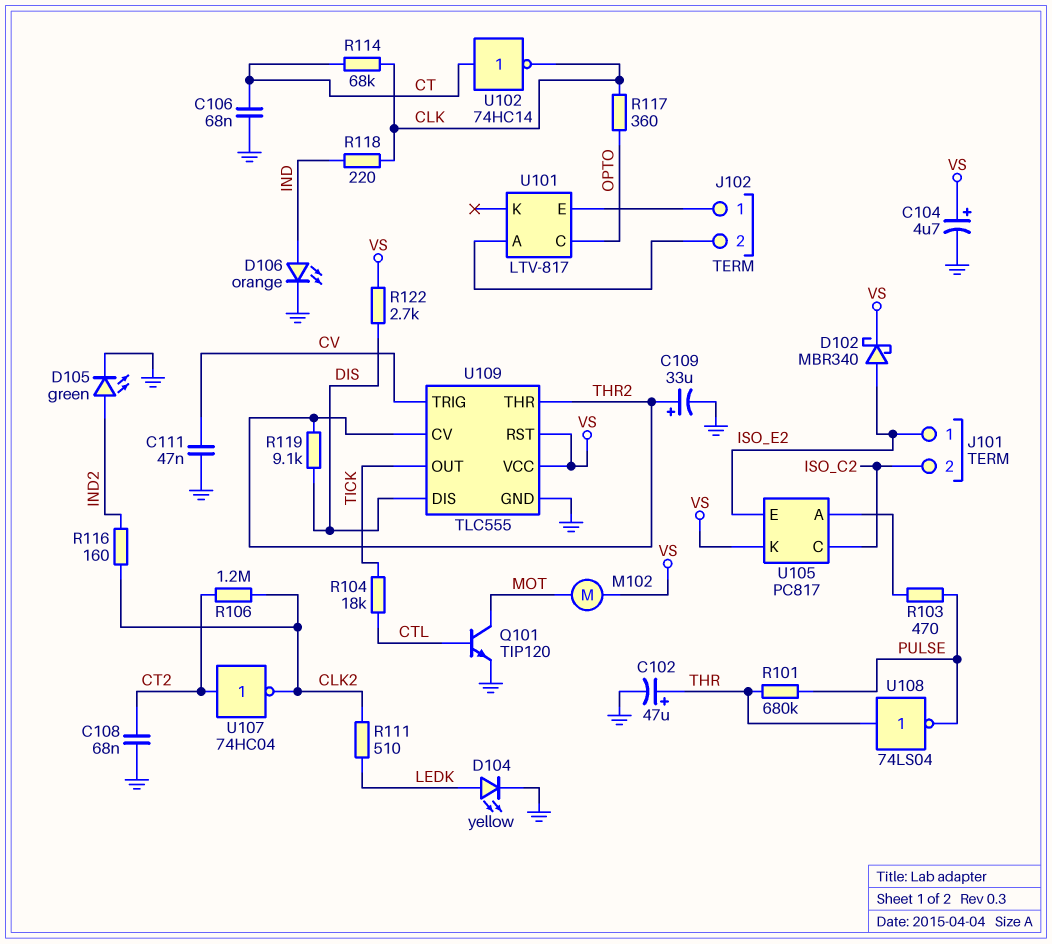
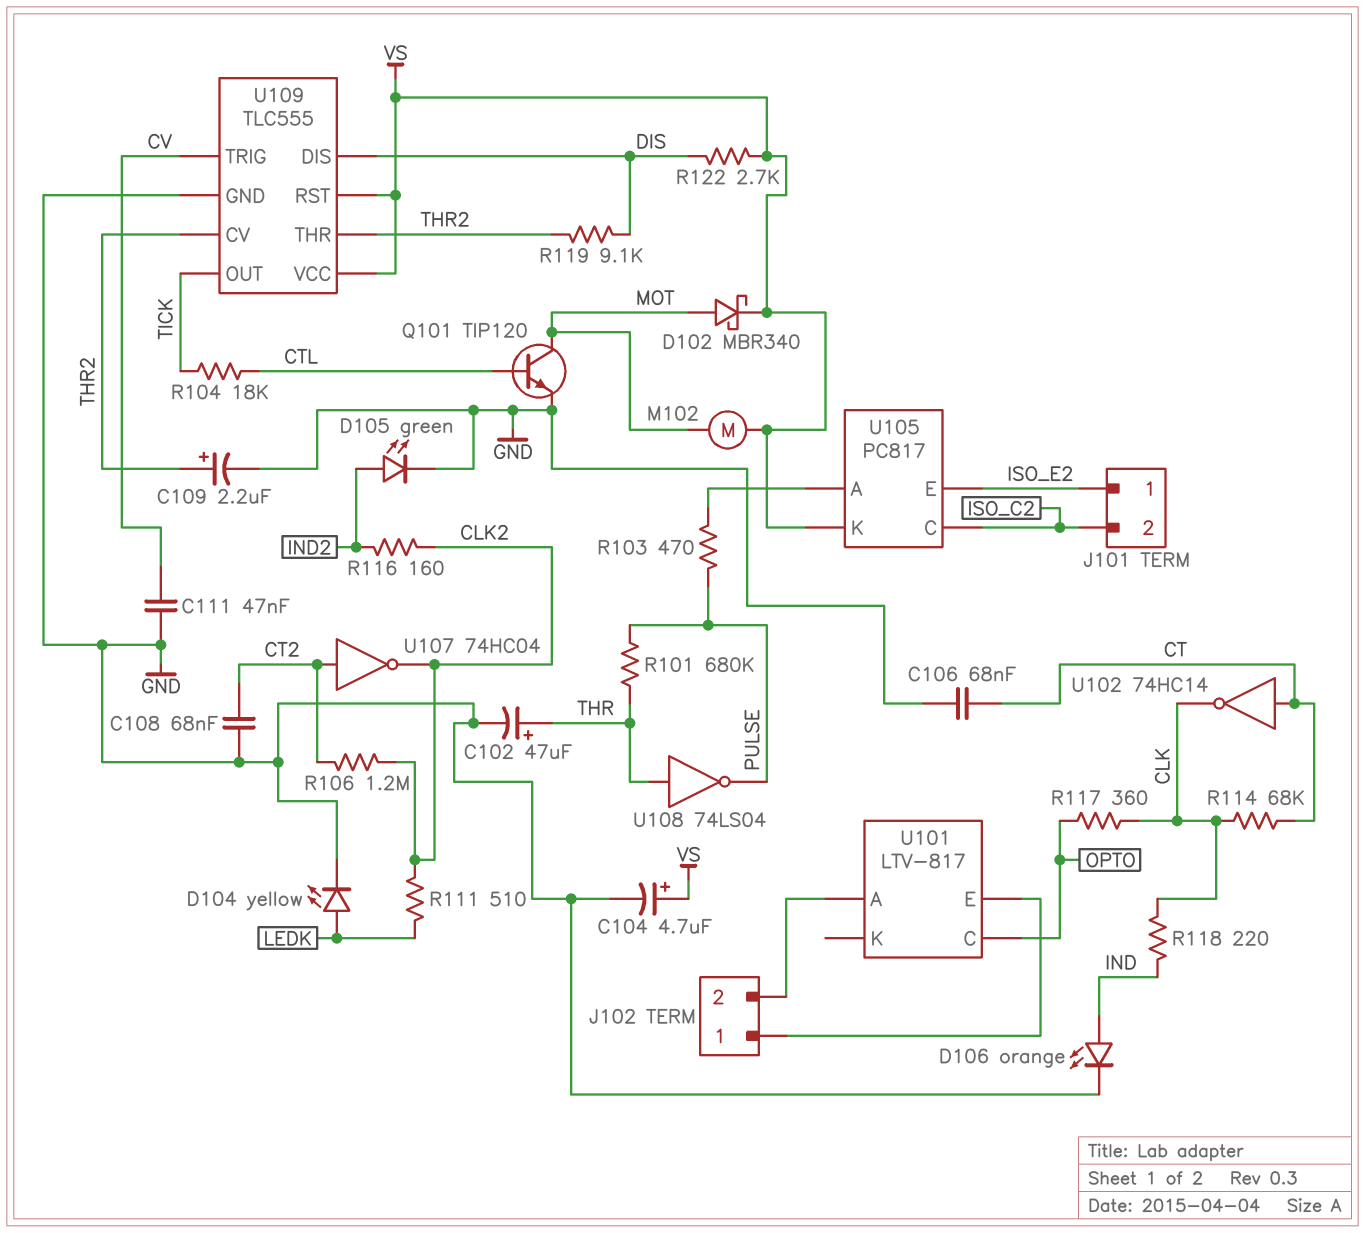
C109: 33uF (plus THR2, minus GND) -> 2.2uF (plus THR2, minus GND)
D102: schottky MBR340 (A ISO_E2, K VS) -> schottky MBR340 (A MOT, K VS)

